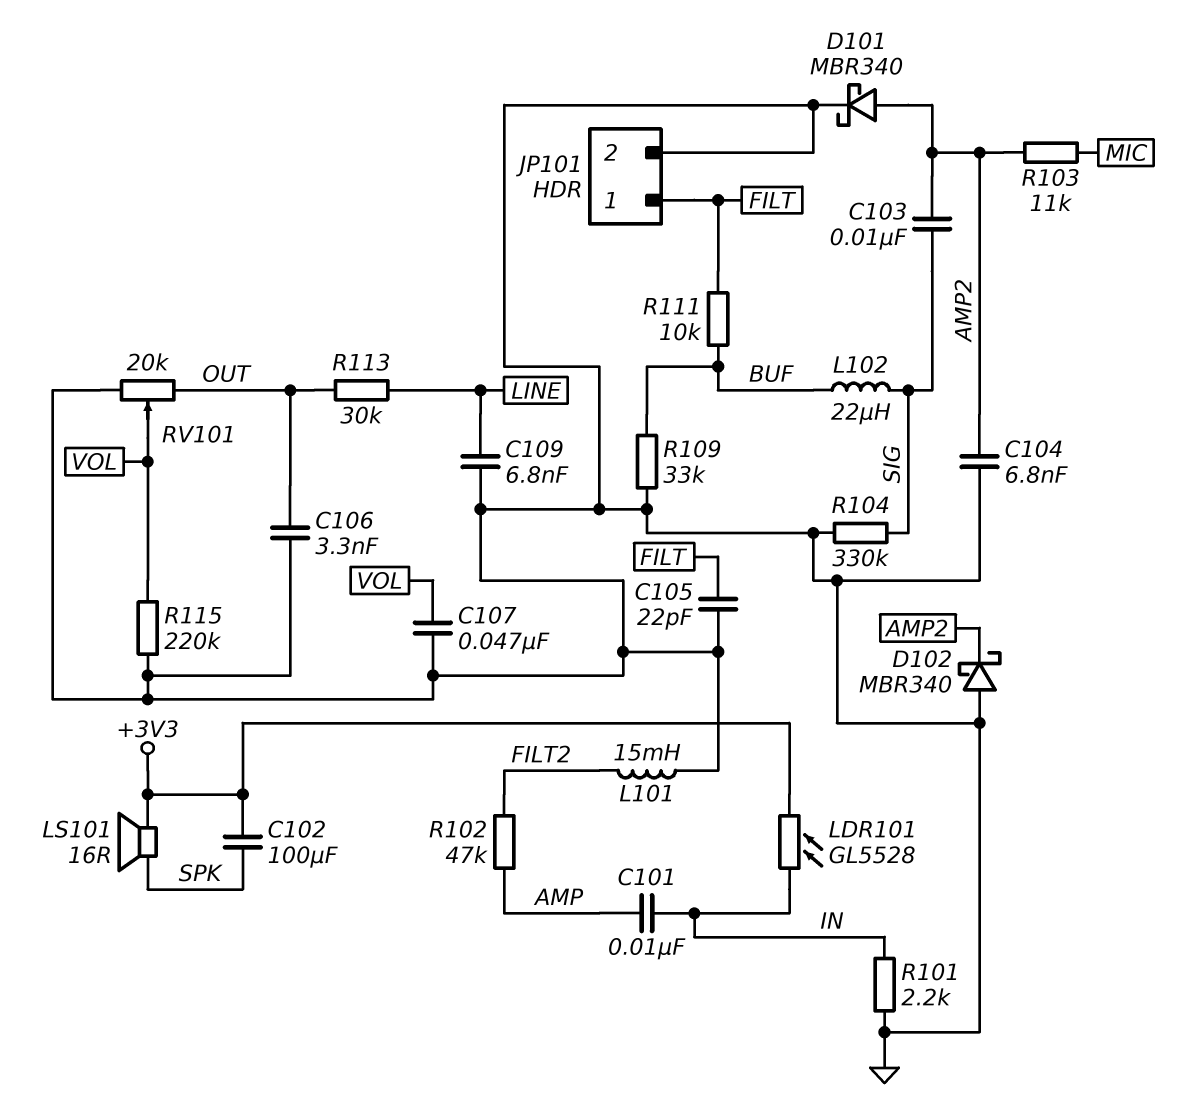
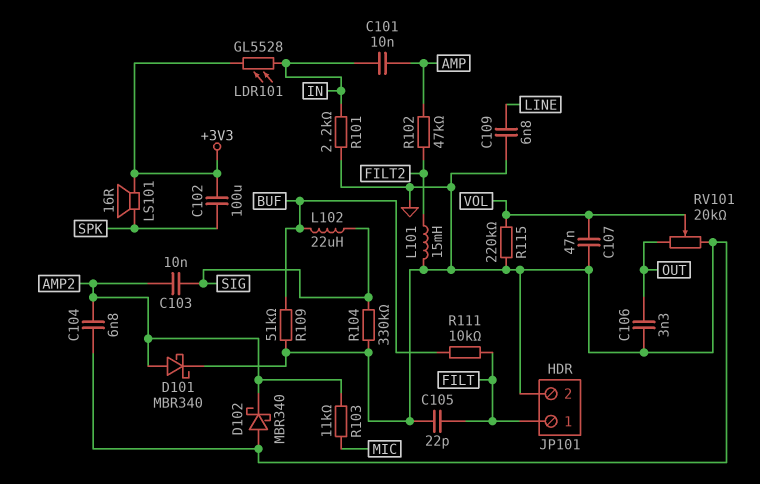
R109: 33k (BUF, GND) -> 51k (BUF, GND)
R113: 30k (LINE, OUT) -> none

